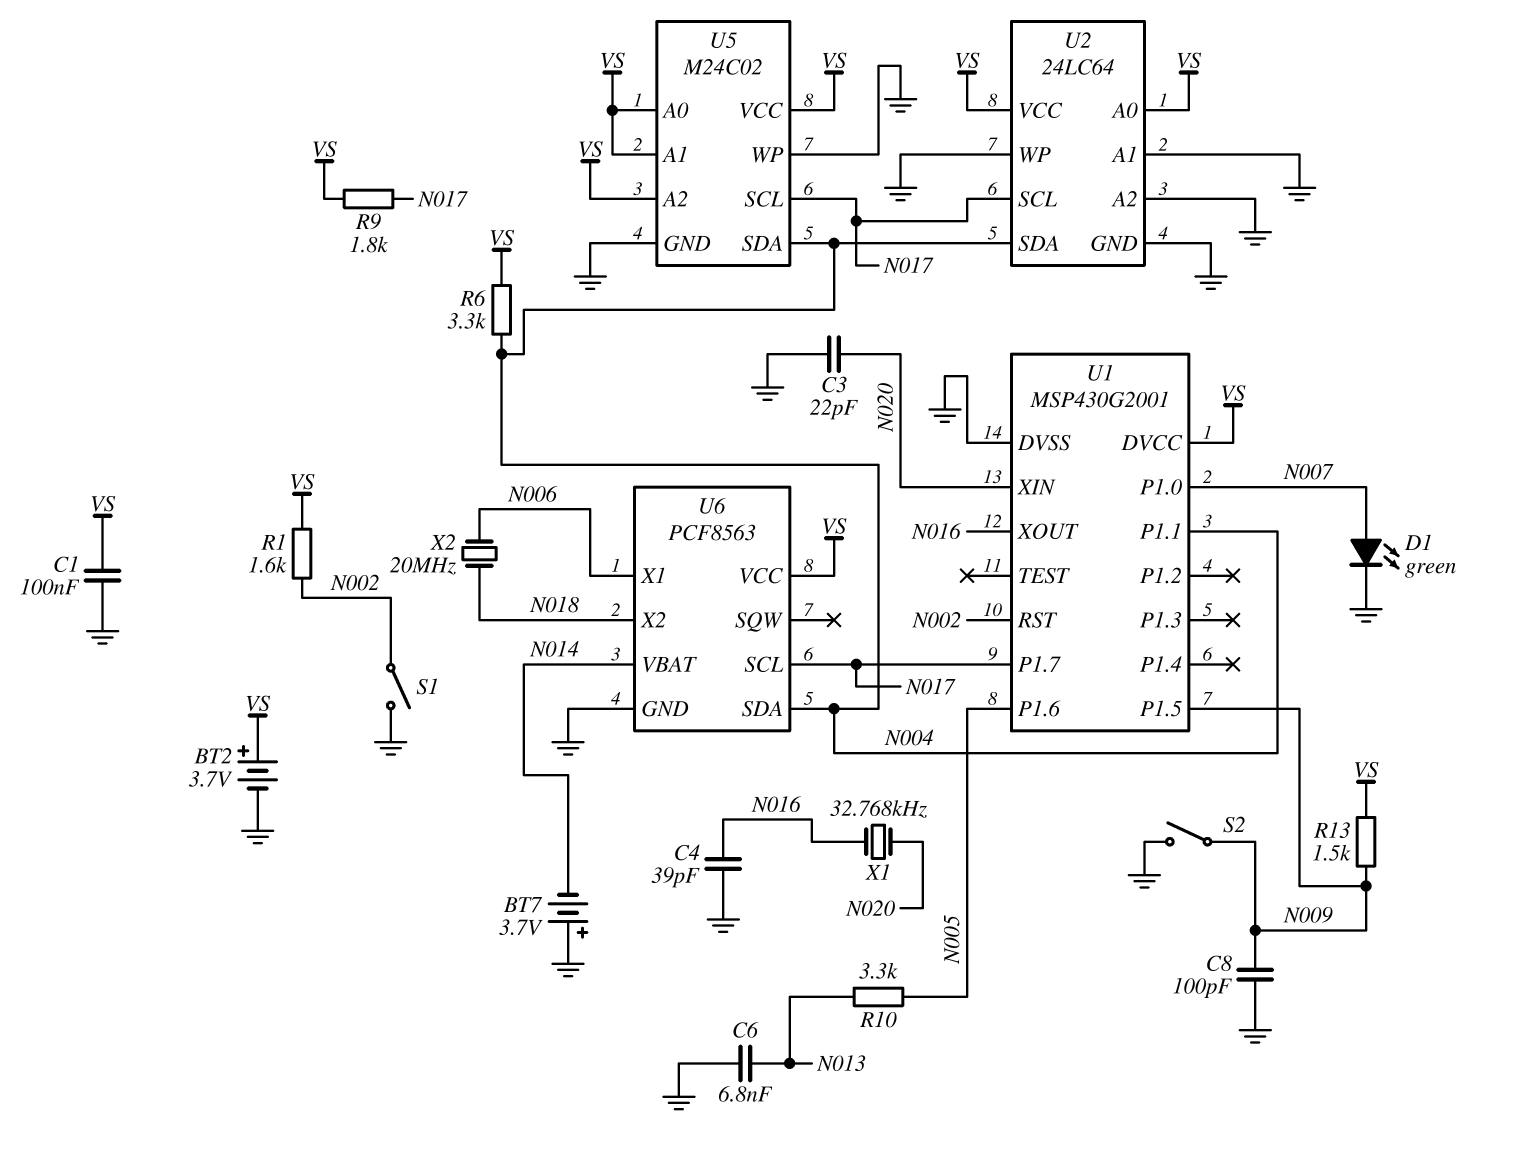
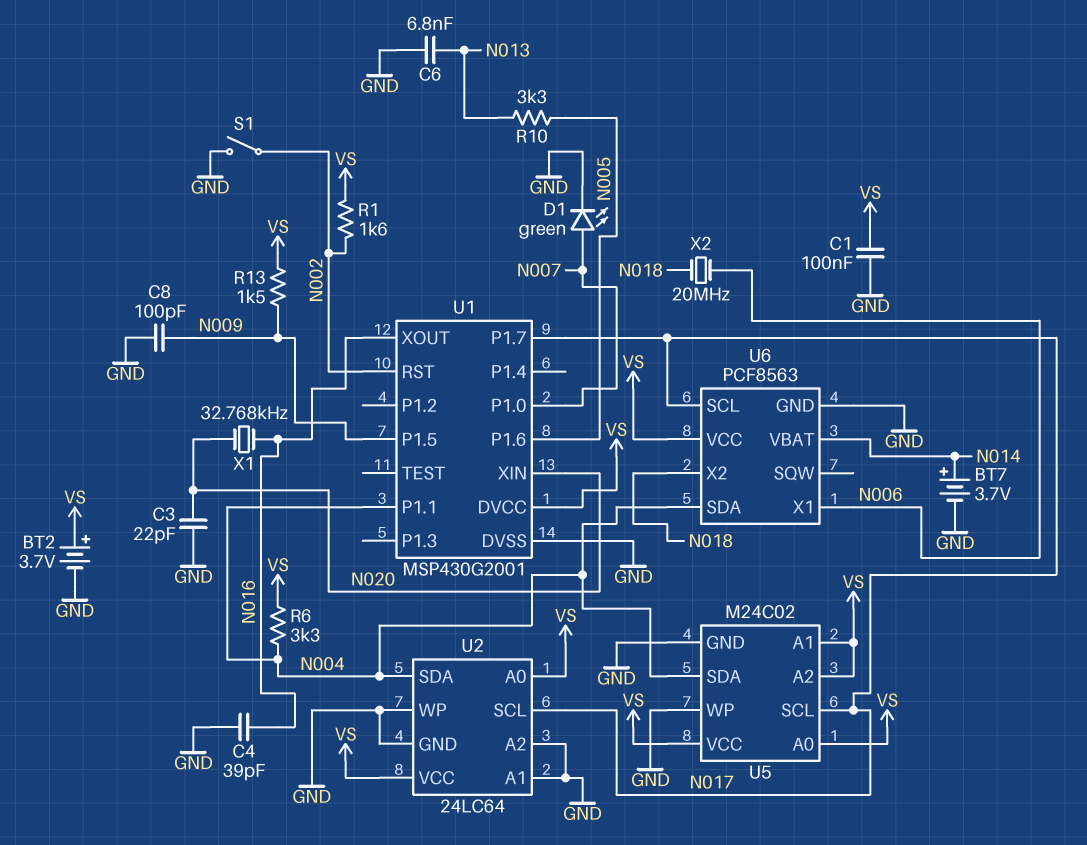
BT7: 3.7V (plus GND, minus N014) -> 3.7V (plus N014, minus GND)
R9: 1.8k (N017, VS) -> none
S2: switch (GND, N009) -> none

